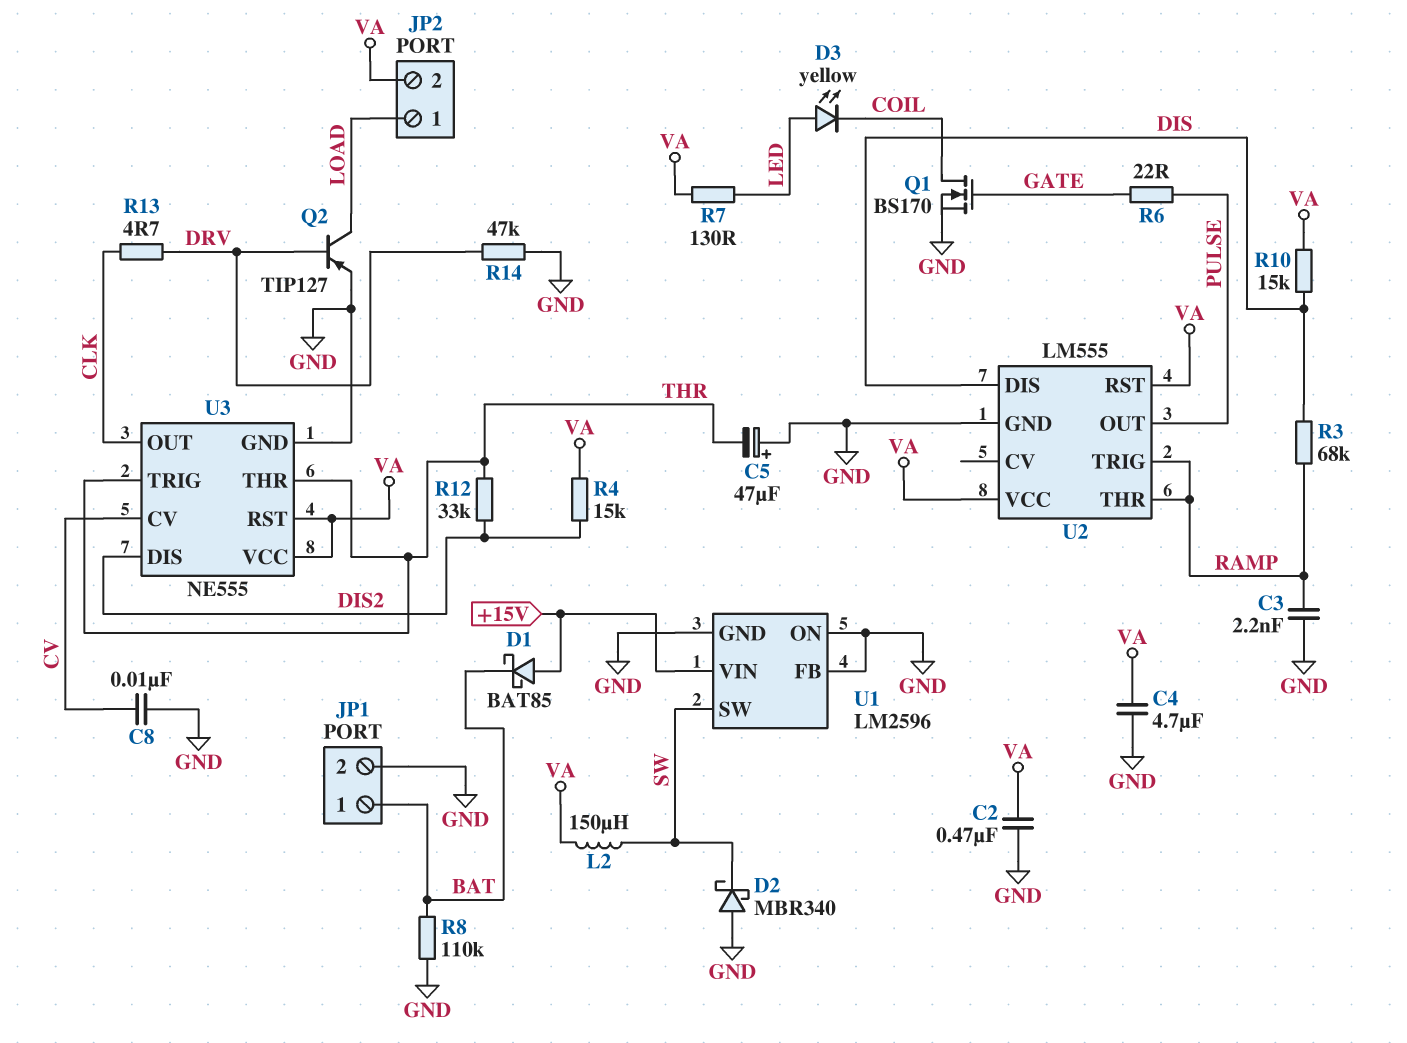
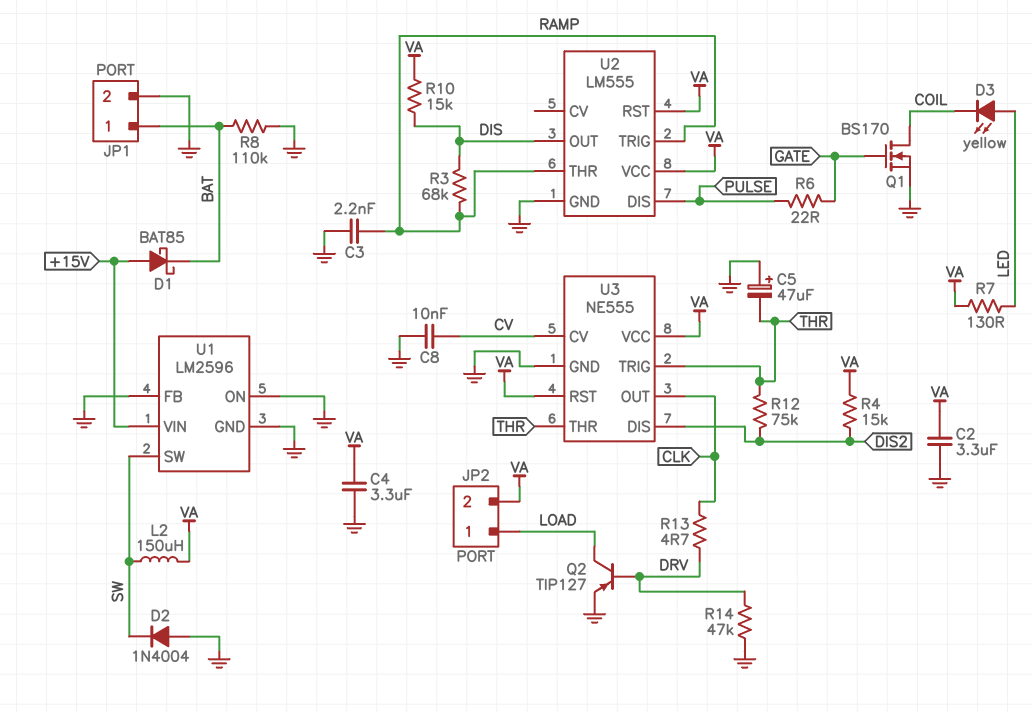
C2: 470nF (GND, VA) -> 3.3uF (GND, VA)
C4: 4.7uF (GND, VA) -> 3.3uF (GND, VA)
D2: schottky MBR340 (A GND, K SW) -> diode 1N4004 (A GND, K SW)
R12: 33k (DIS2, THR) -> 75k (DIS2, THR)
U2 pin DIS: DIS -> PULSE
U2 pin OUT: PULSE -> DIS

